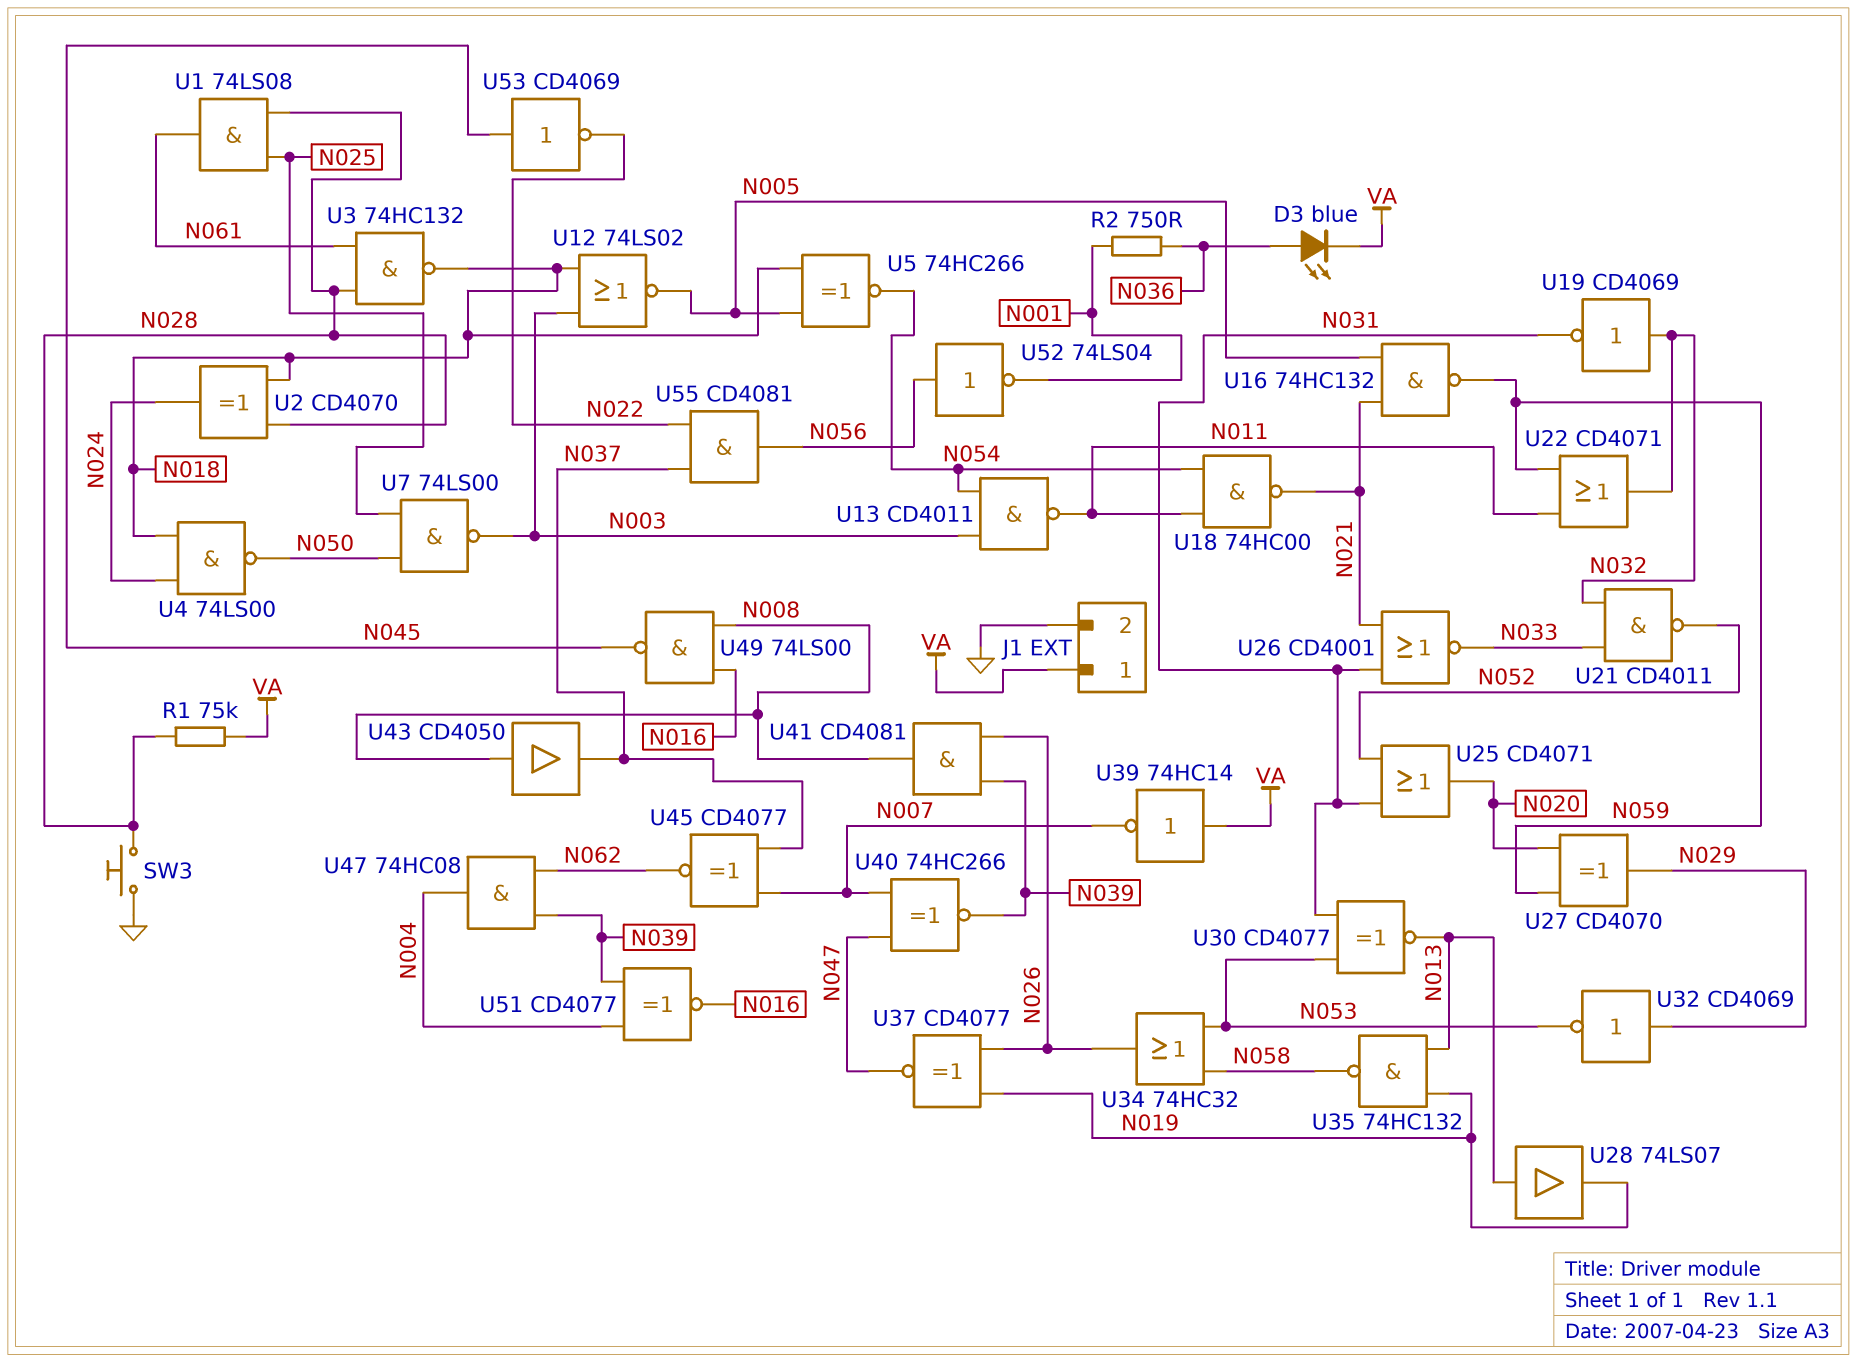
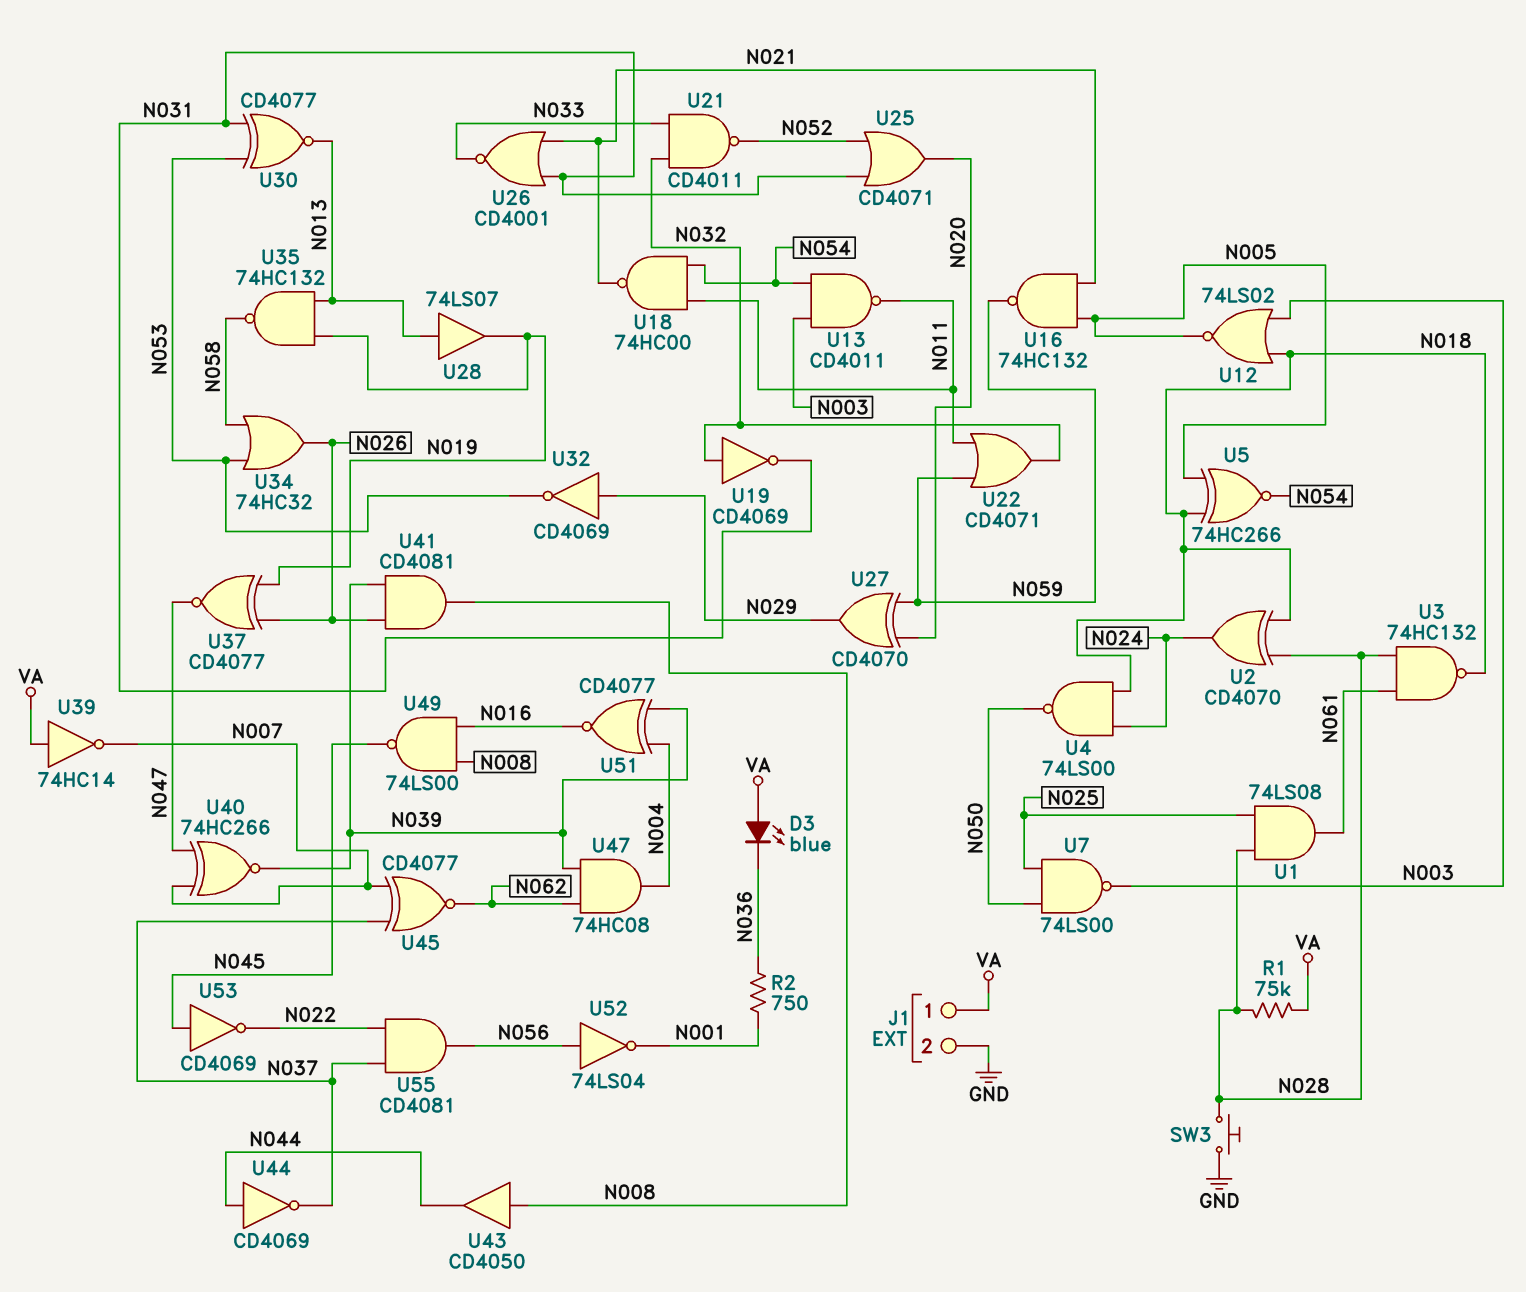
D3: LED blue (A N036, K VA) -> LED blue (A VA, K N036)
U43: buffer CD4050 (in N008, out N037) -> buffer CD4050 (in N008, out N044)
U44: none -> NOT CD4069 (in N044, out N037)

